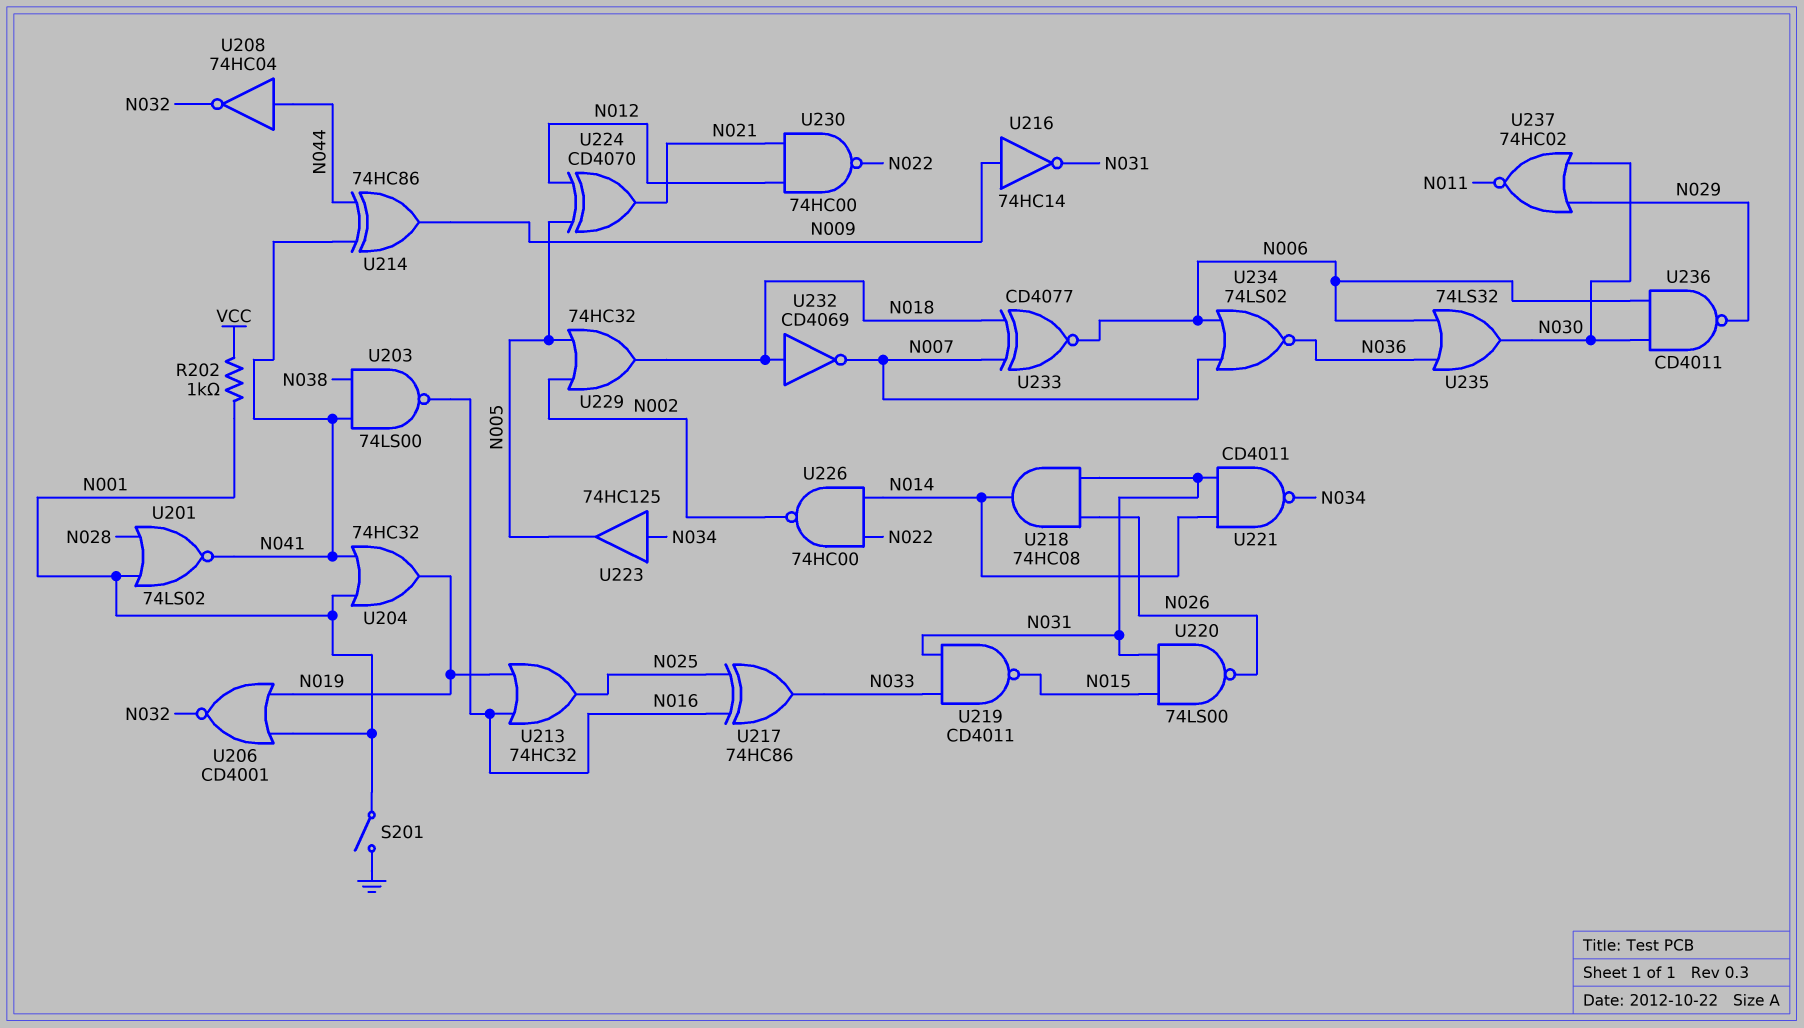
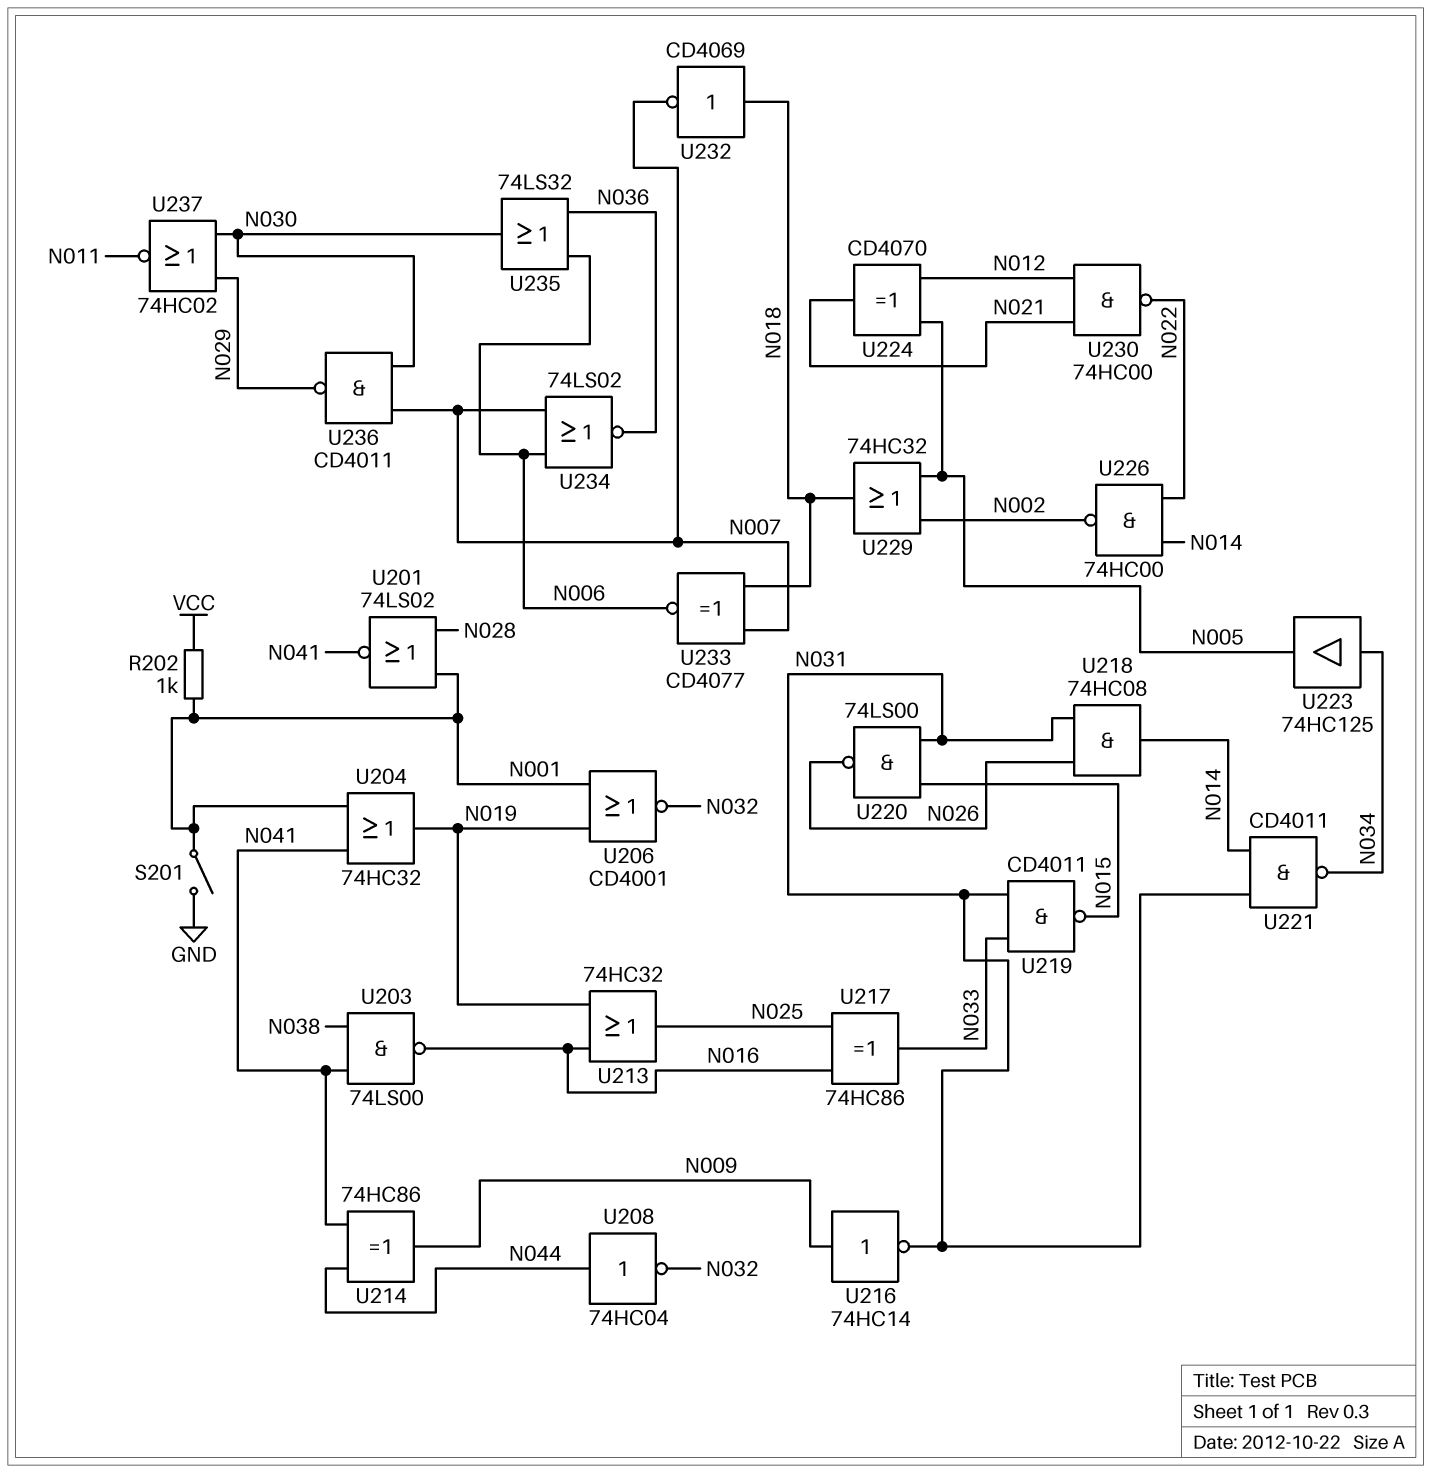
U236: NAND CD4011 (in N006, in N030, out N029) -> NAND CD4011 (in N007, in N030, out N029)

